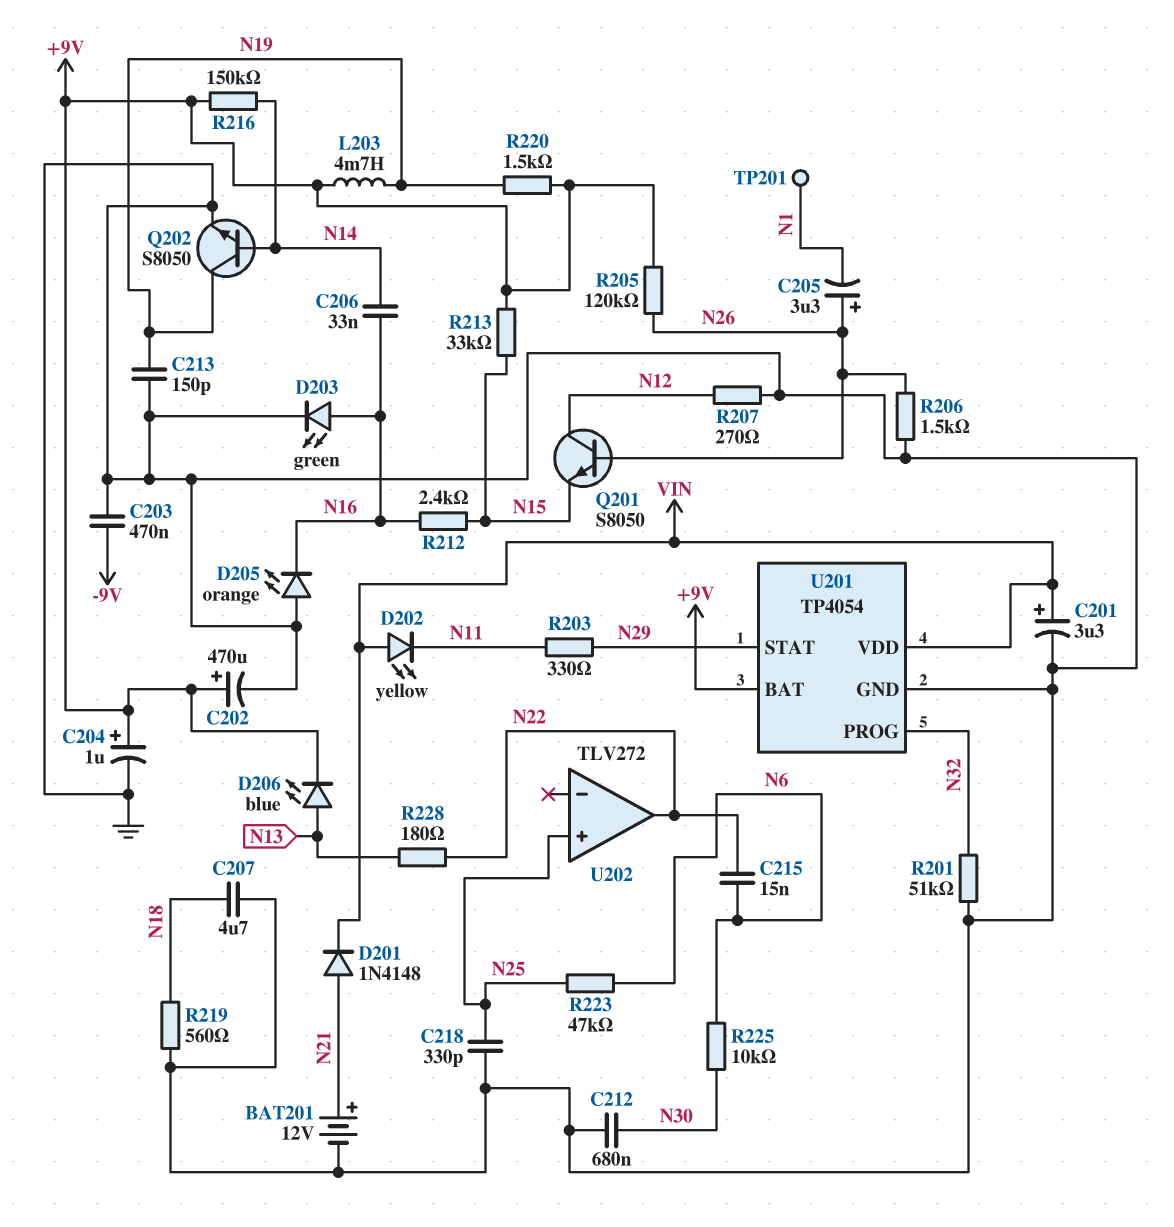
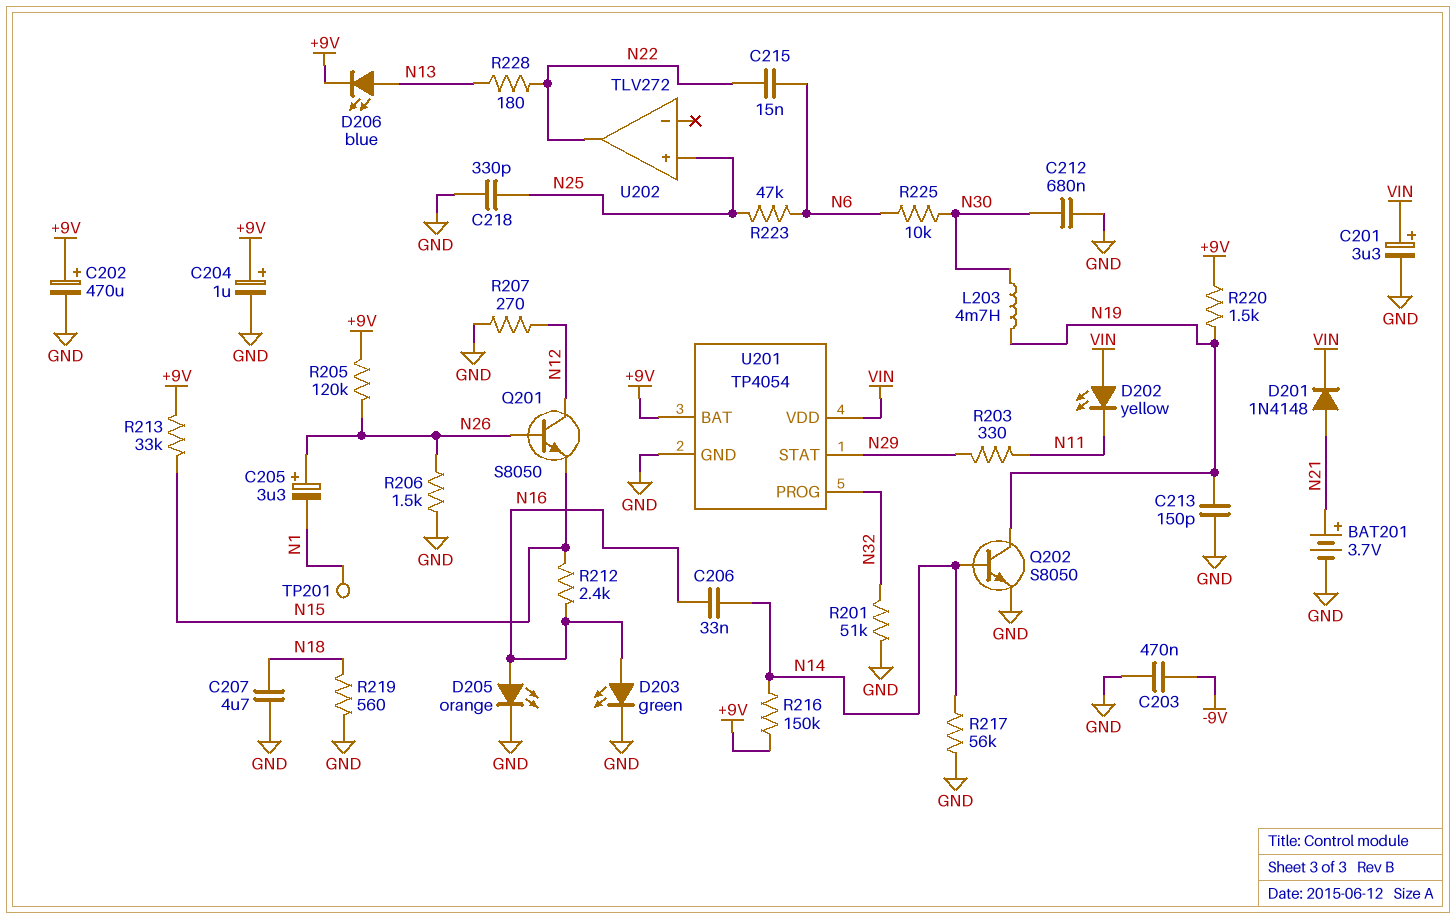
BAT201: 12V (plus N21, minus GND) -> 3.7V (plus N21, minus GND)
D205: LED orange (A GND, K N16) -> LED orange (A N16, K GND)
L203: 4.7mH (+9V, N19) -> 4.7mH (N19, N30)
R217: none -> 56k (GND, N14)

